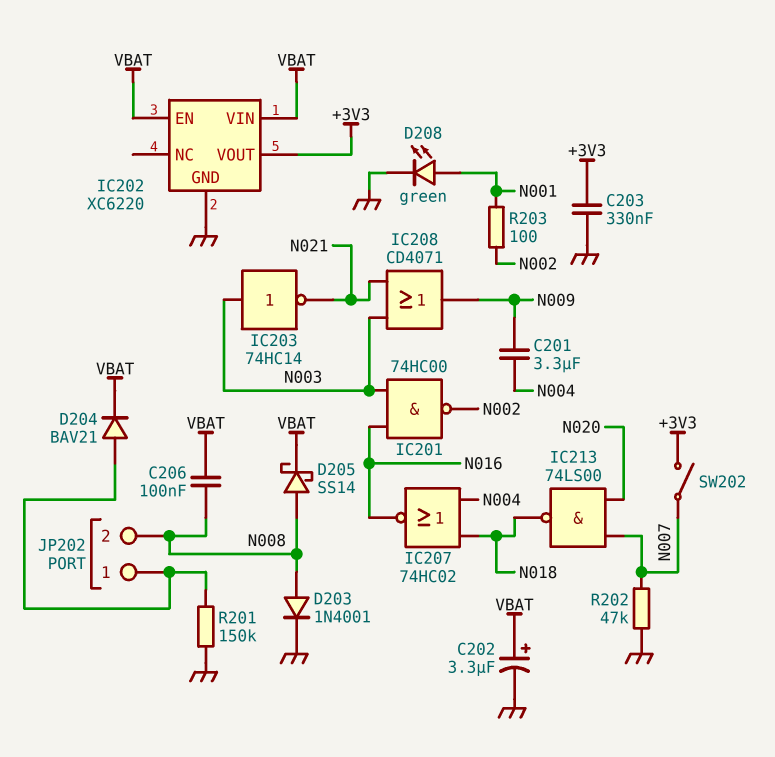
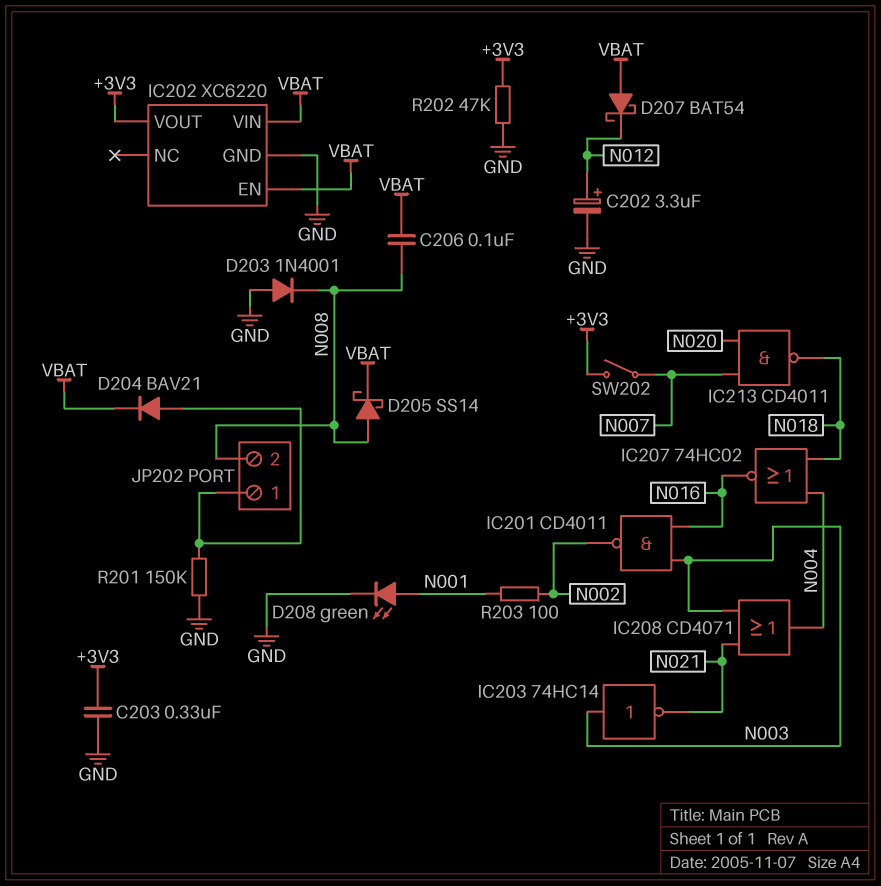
C201: 3.3uF (N004, N009) -> none
C202: 3.3uF (plus VBAT, minus GND) -> 3.3uF (plus N012, minus GND)
D203: diode 1N4001 (A N008, K GND) -> diode 1N4001 (A GND, K N008)
D207: none -> schottky BAT54 (A VBAT, K N012)
IC201: NAND 74HC00 (in N003, in N016, out N002) -> NAND CD4011 (in N003, in N016, out N002)
IC208: OR CD4071 (in N003, in N021, out N009) -> OR CD4071 (in N003, in N021, out N004)
IC213: NAND 74LS00 (in N007, in N020, out N018) -> NAND CD4011 (in N007, in N020, out N018)
R202: 47k (GND, N007) -> 47k (+3V3, GND)

